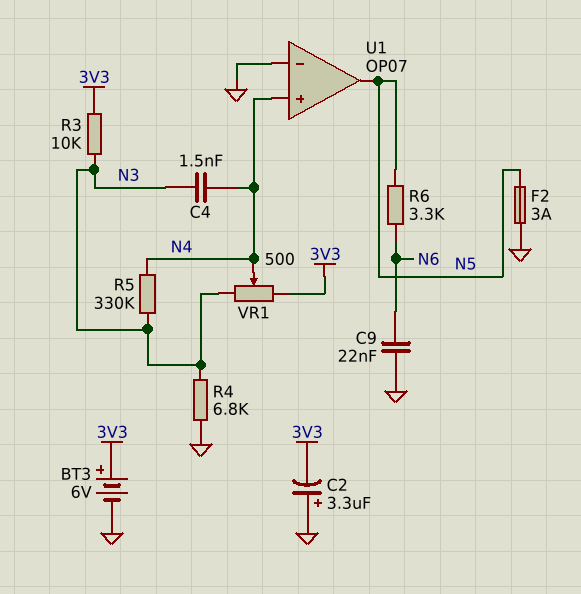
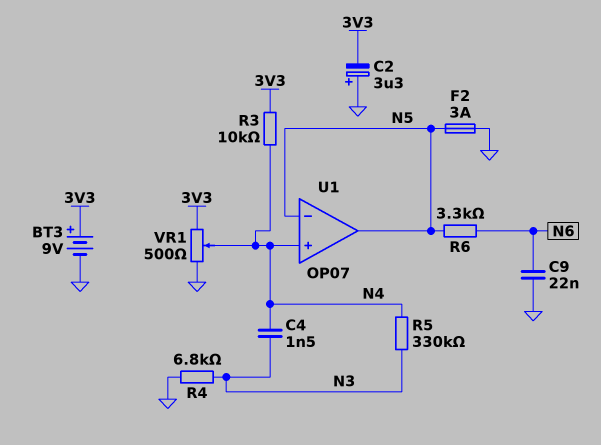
BT3: 6V (plus 3V3, minus GND) -> 9V (plus 3V3, minus GND)
R3: 10k (3V3, N3) -> 10k (3V3, N4)
U1 pin in-: GND -> N5
VR1: 500 (3V3, N3, wiper N4) -> 500 (3V3, GND, wiper N4)

